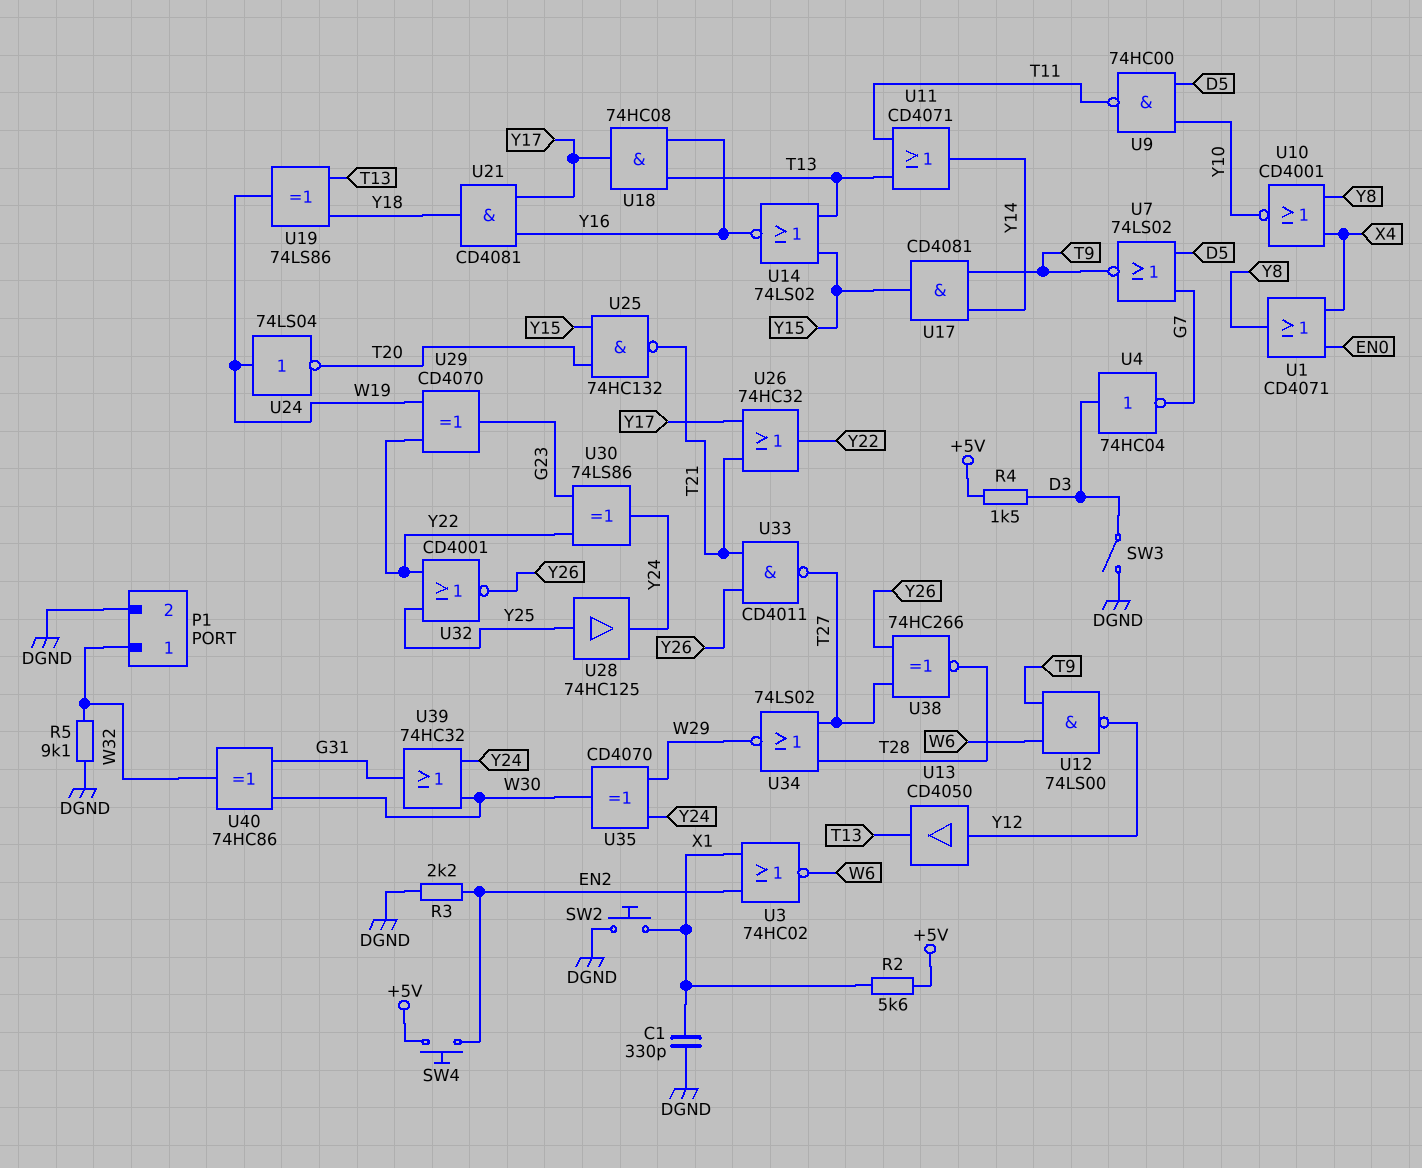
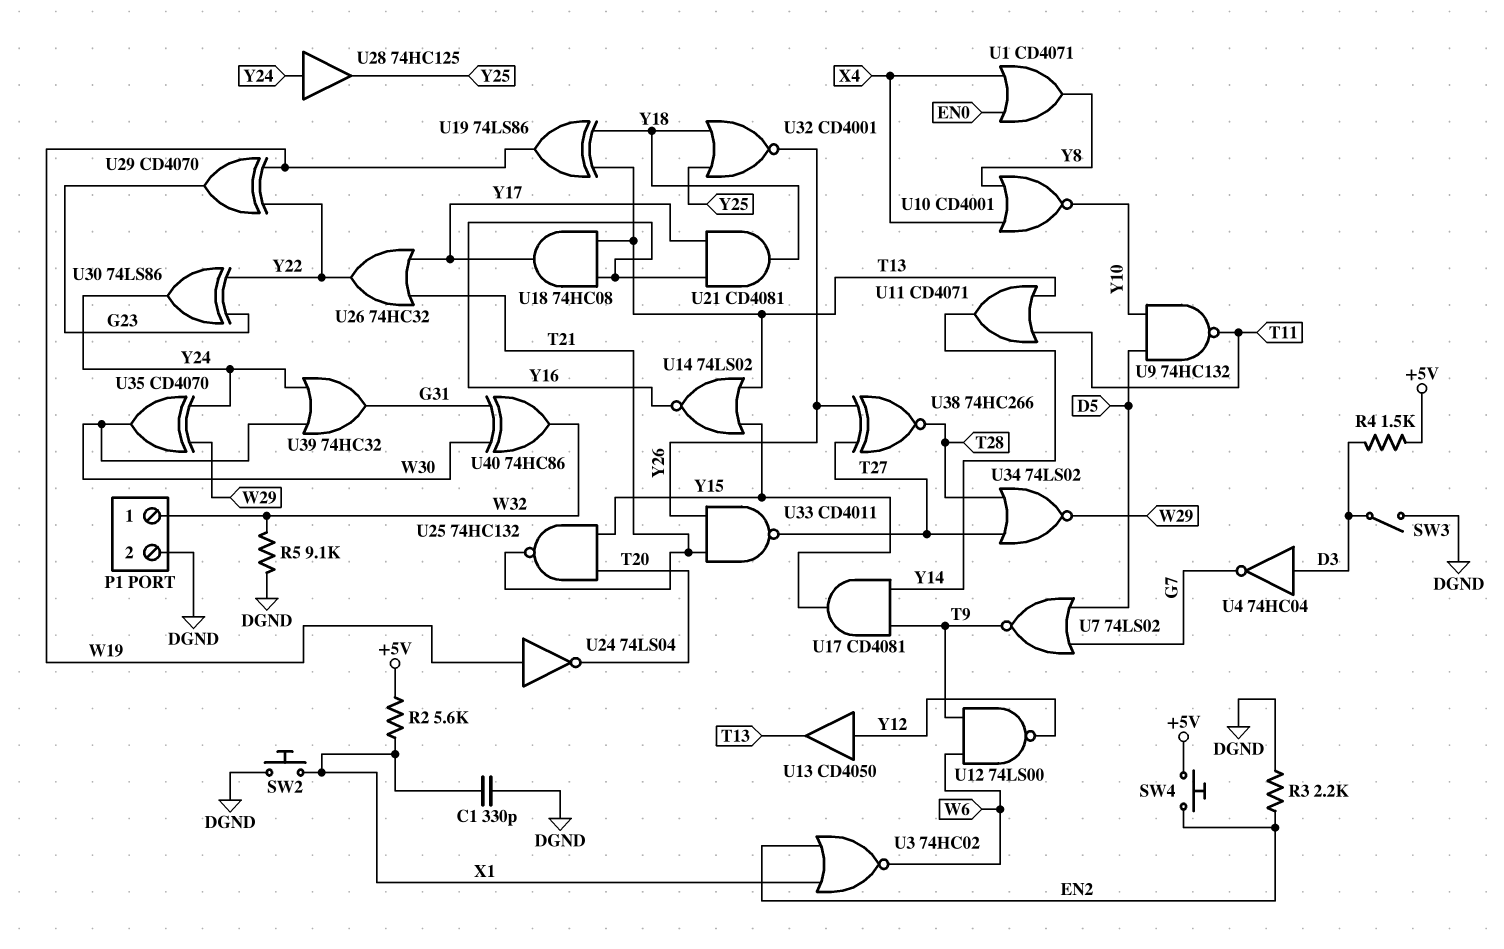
U9: NAND 74HC00 (in D5, in Y10, out T11) -> NAND 74HC132 (in D5, in Y10, out T11)
U28: buffer 74HC125 (in Y25, out Y24) -> buffer 74HC125 (in Y24, out Y25)
U32: NOR CD4001 (in Y22, in Y25, out Y26) -> NOR CD4001 (in Y18, in Y25, out Y26)

